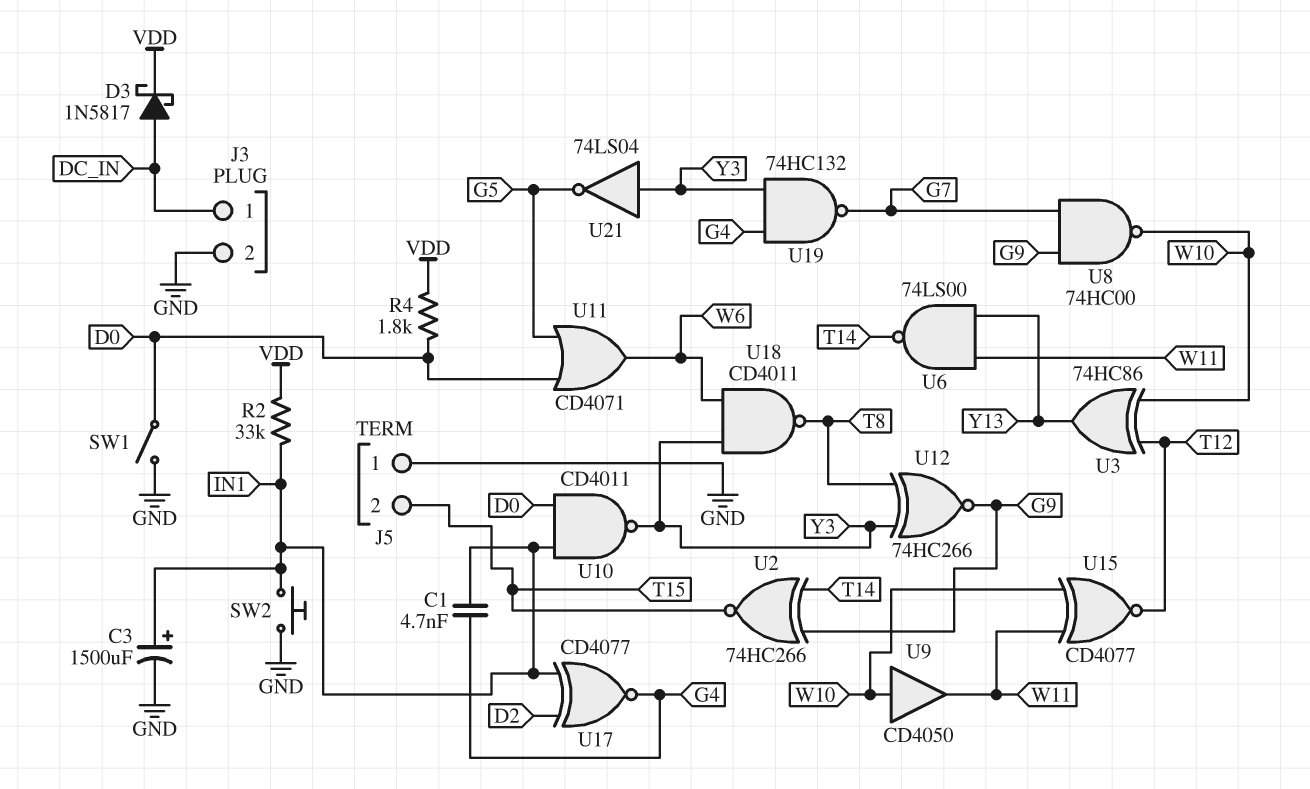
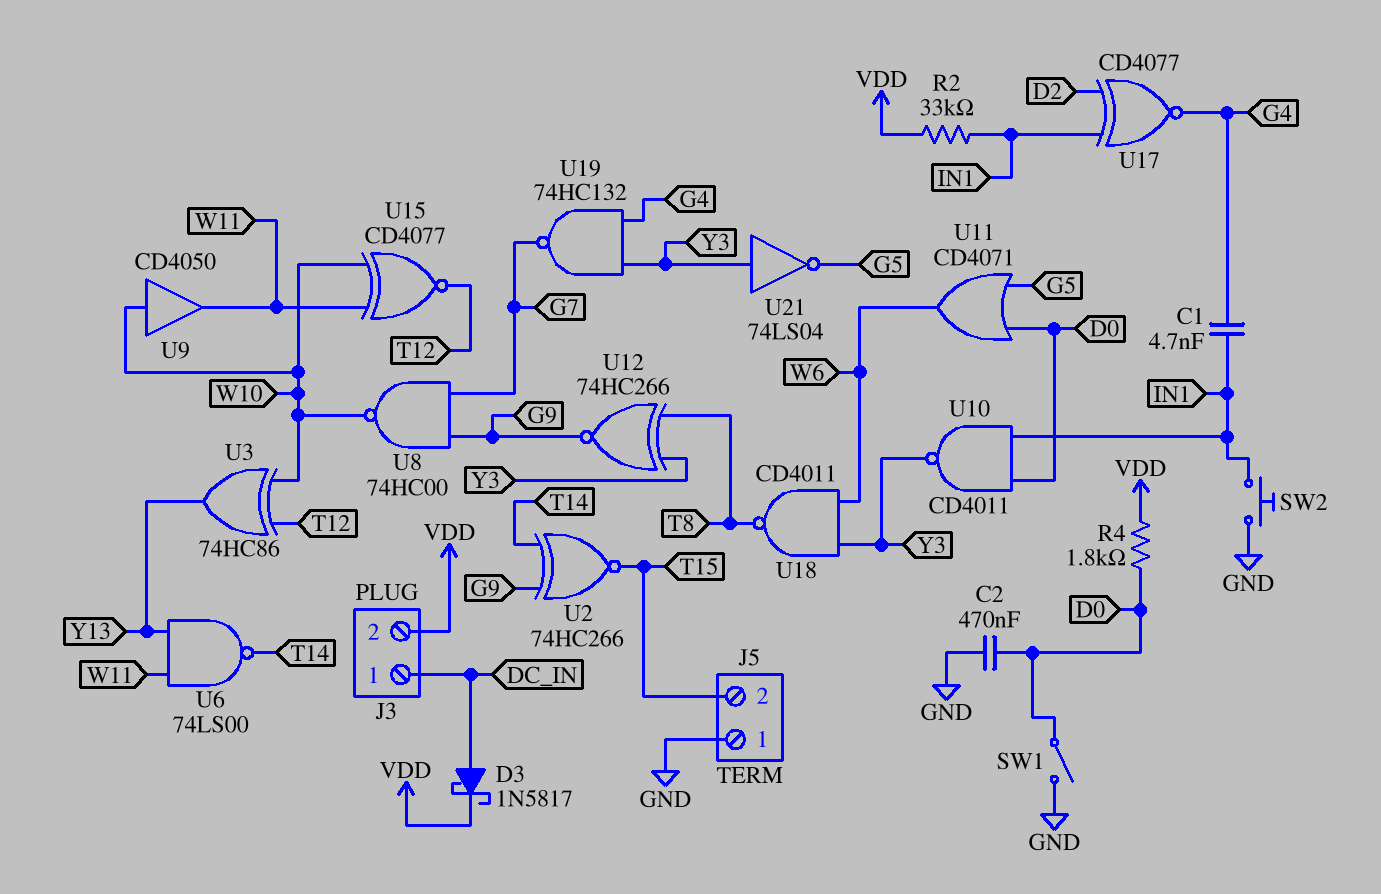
C2: none -> 470nF (D0, GND)
C3: 1500uF (plus IN1, minus GND) -> none
J3 pin 2: GND -> VDD

